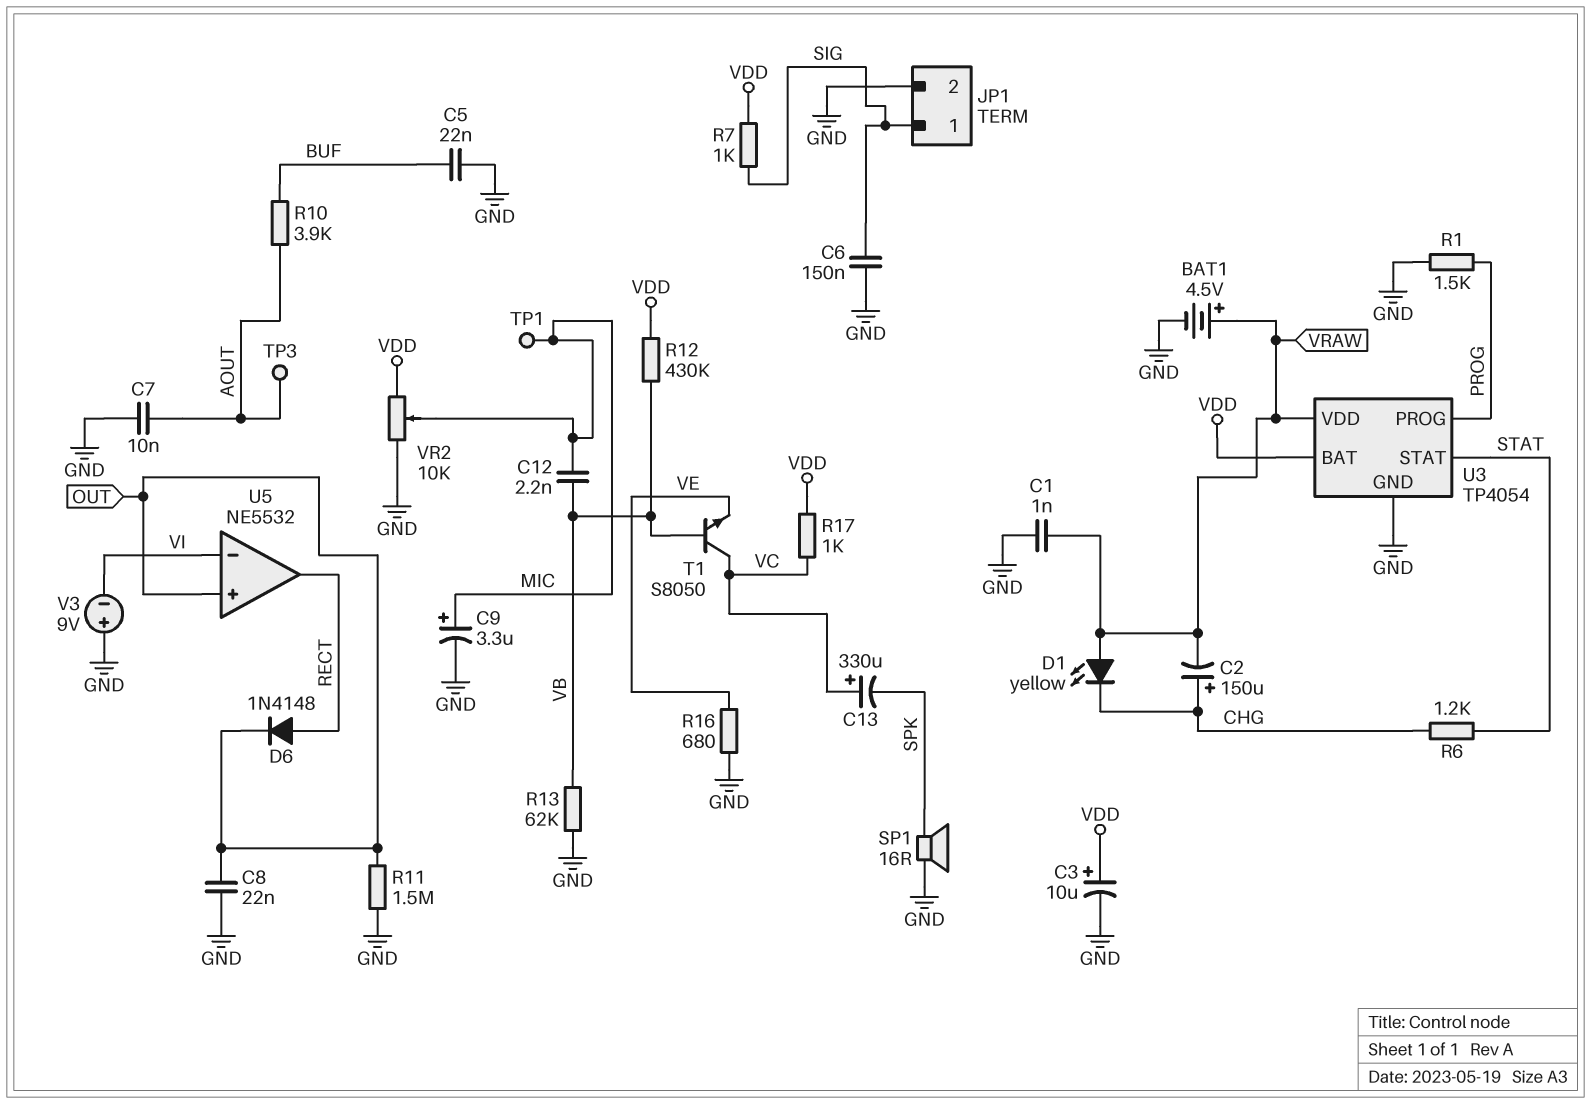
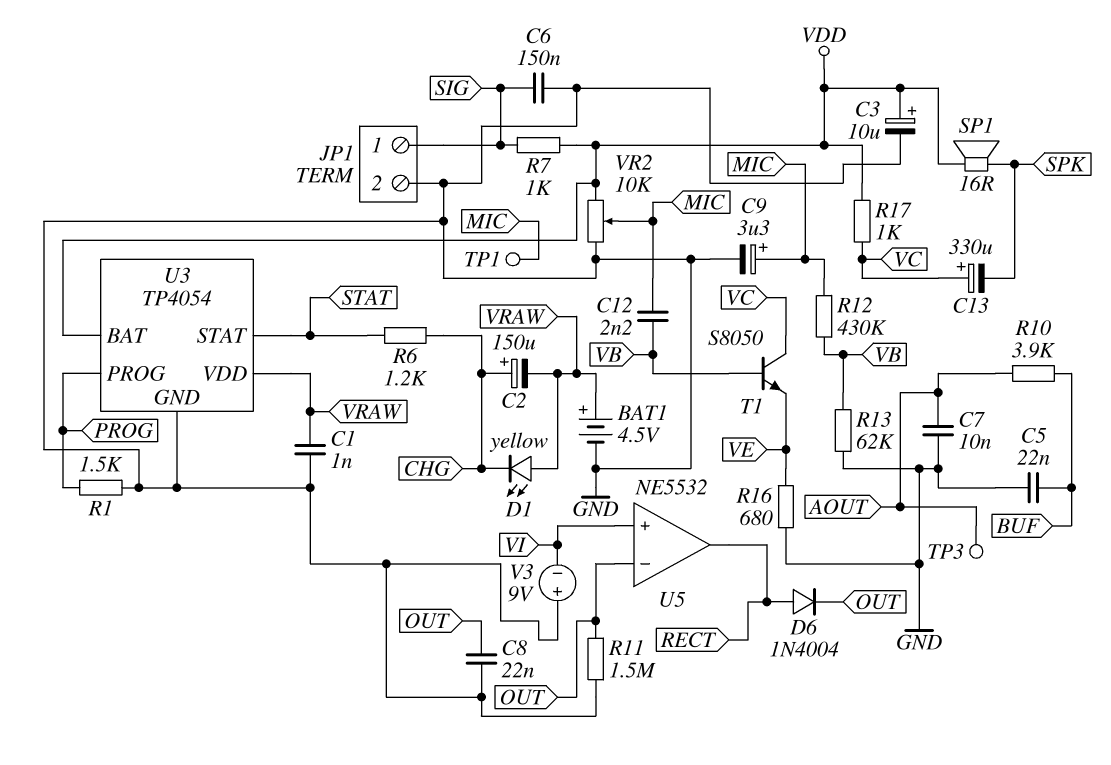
D6: diode 1N4148 (A RECT, K OUT) -> diode 1N4004 (A RECT, K OUT)
R12: 430k (VB, VDD) -> 430k (MIC, VB)
SP1: speaker 16R (GND, SPK) -> speaker 16R (SPK, VDD)
U5 pin in+: OUT -> VI
U5 pin in-: VI -> OUT

